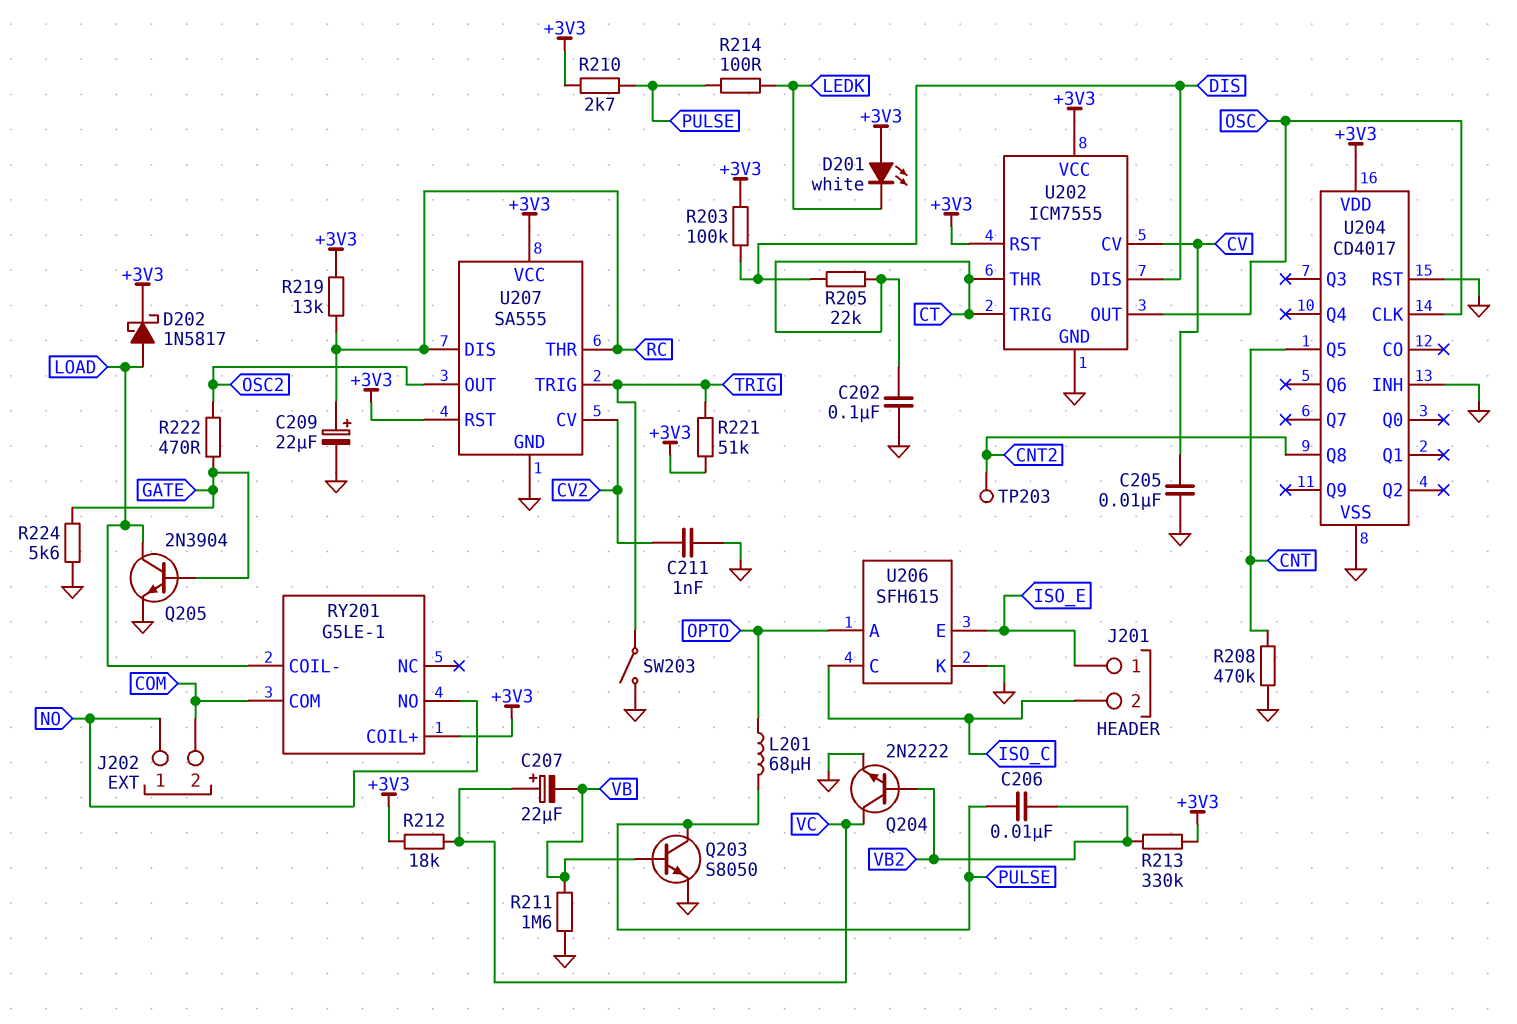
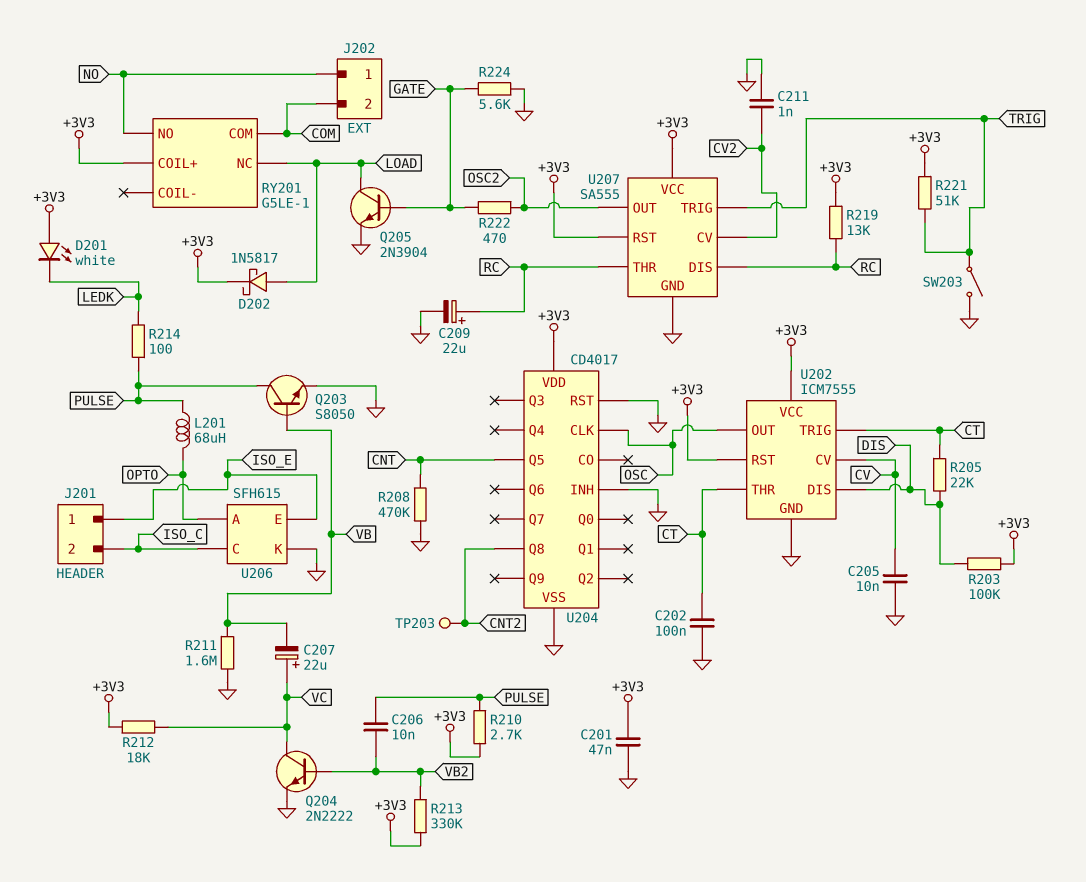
C201: none -> 47nF (+3V3, GND)
RY201 pin COIL-: LOAD -> none
RY201 pin NC: none -> LOAD

